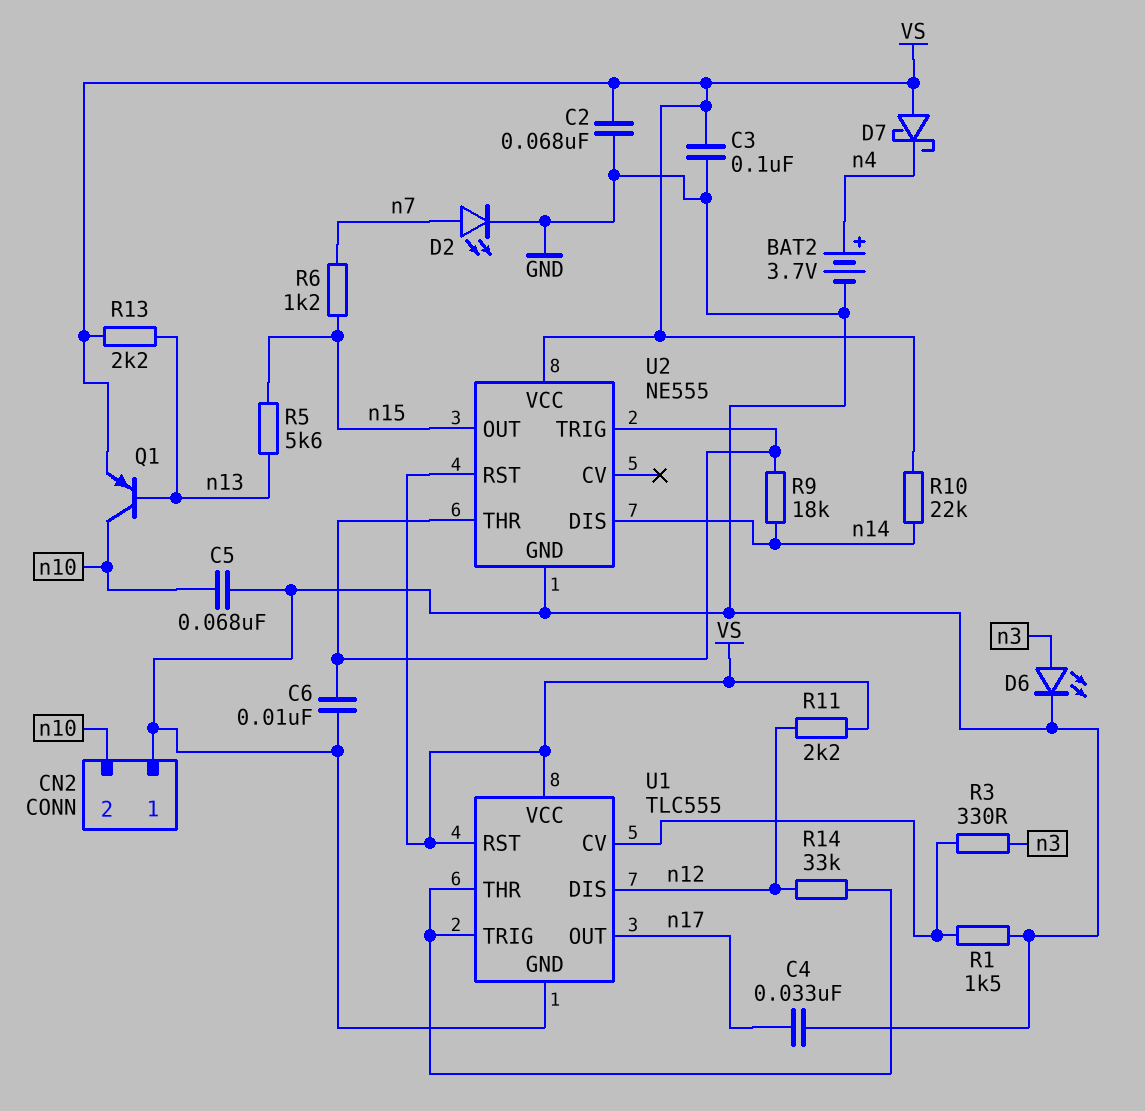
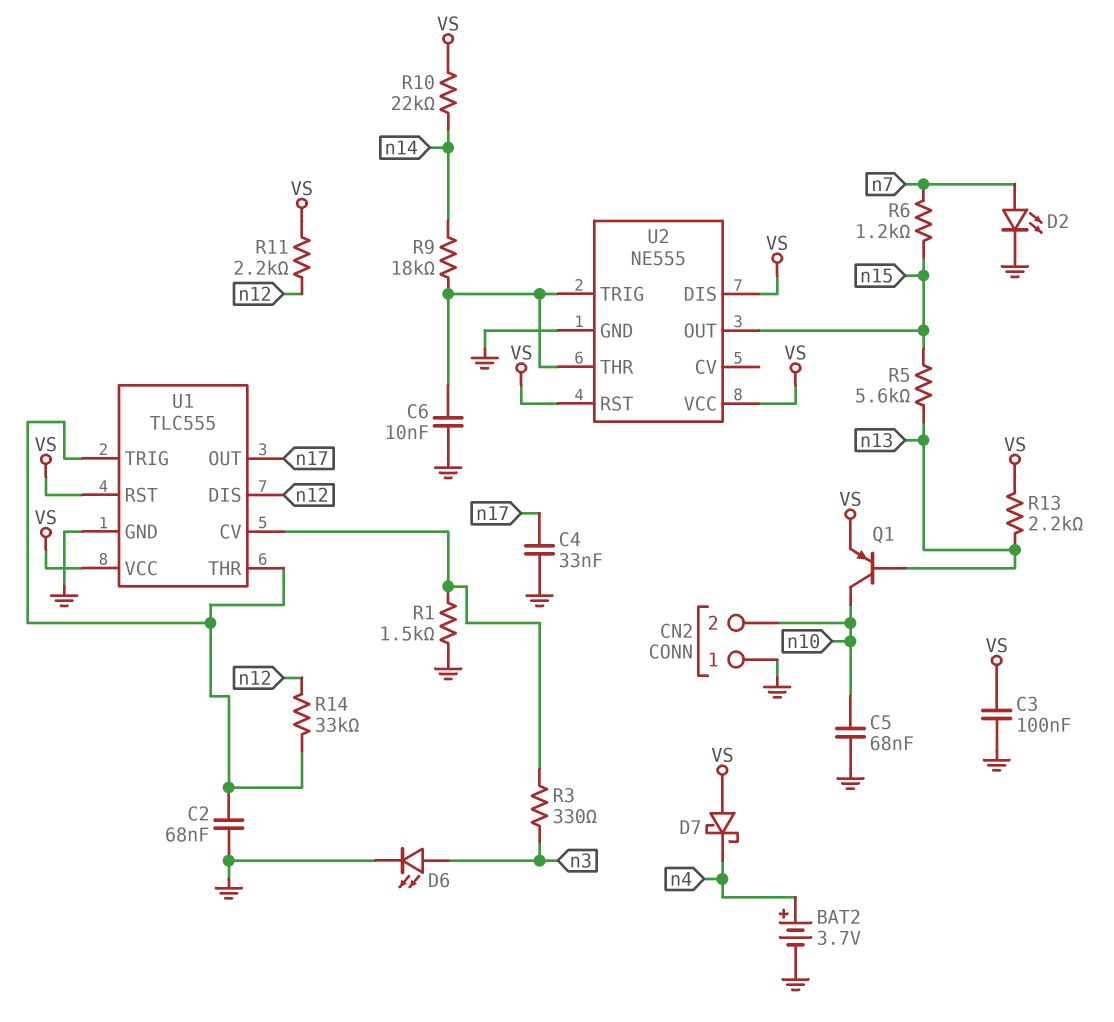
C2: 68nF (GND, VS) -> 68nF (GND, U1/THR)
U2 pin DIS: n14 -> VS

